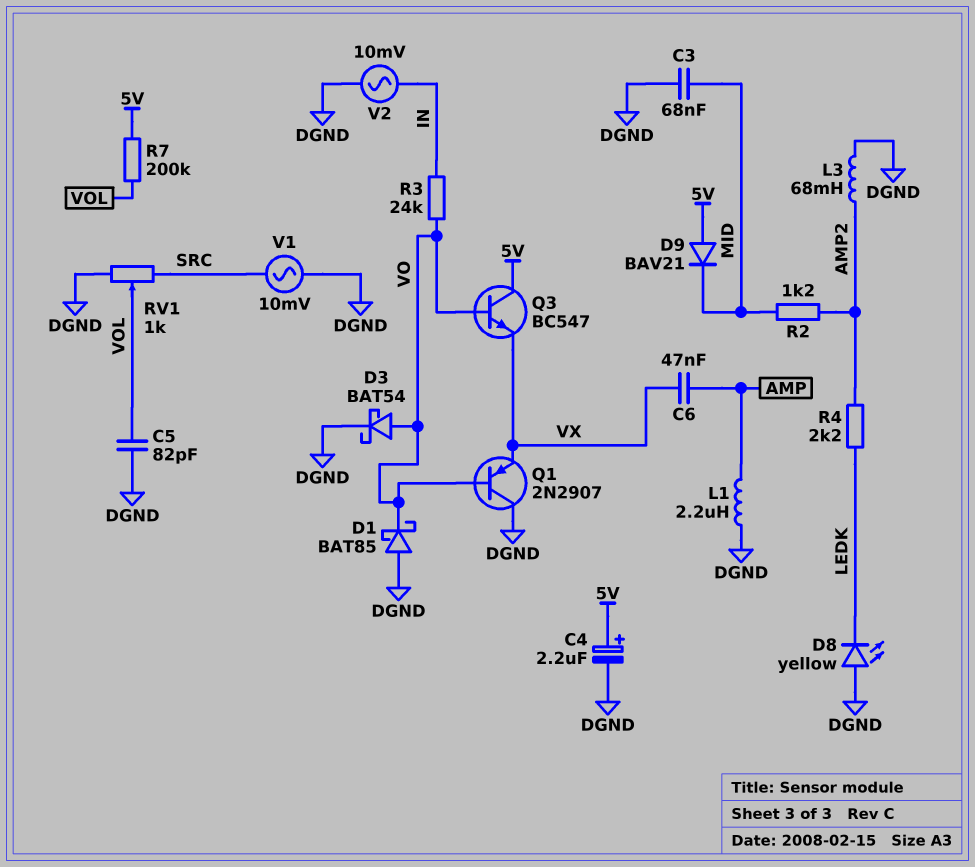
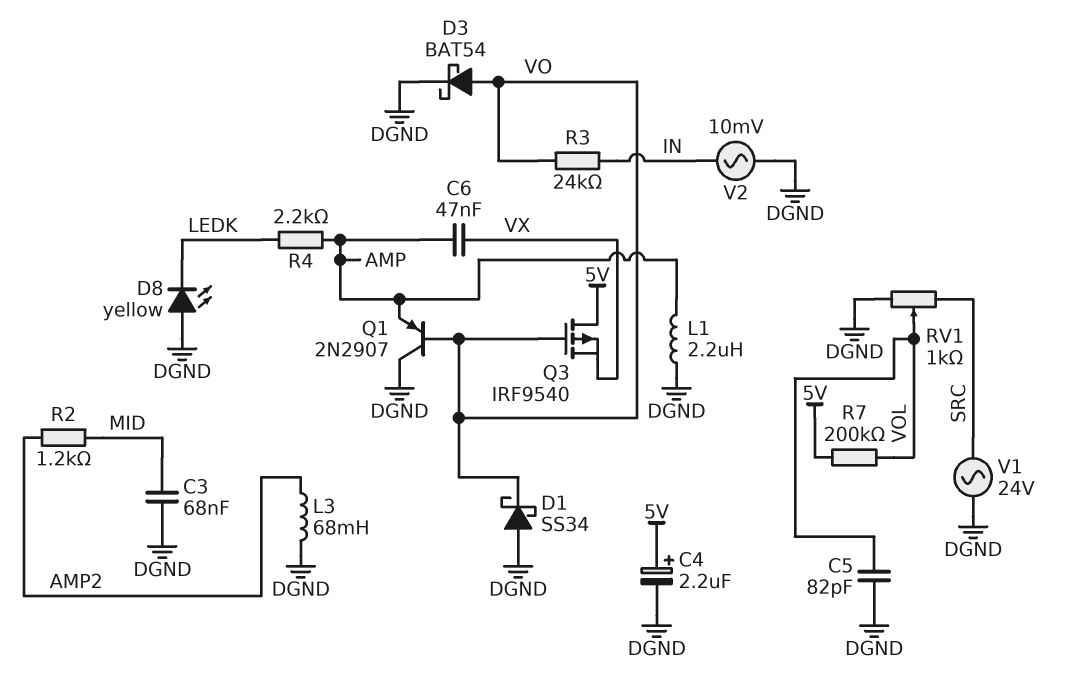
D1: schottky BAT85 (A DGND, K VO) -> schottky SS34 (A DGND, K VO)
D9: diode BAV21 (A 5V, K MID) -> none
Q1: PNP 2N2907 (B VO, C DGND, E VX) -> PNP 2N2907 (B VO, C DGND, E AMP)
Q3: NPN BC547 (B VO, C 5V, E VX) -> PMOS IRF9540 (G VO, D 5V, S VX)
R4: 2.2k (AMP2, LEDK) -> 2.2k (AMP, LEDK)
V1: AC 10mV (DGND, SRC) -> AC 24V (DGND, SRC)

